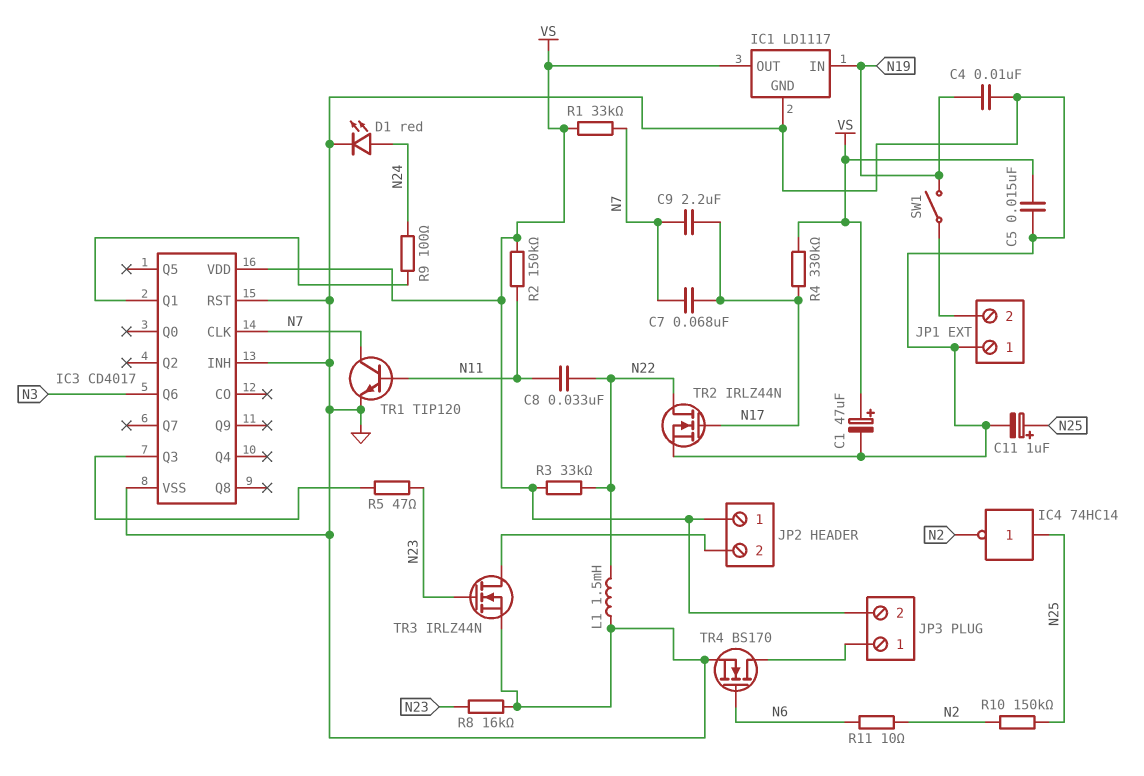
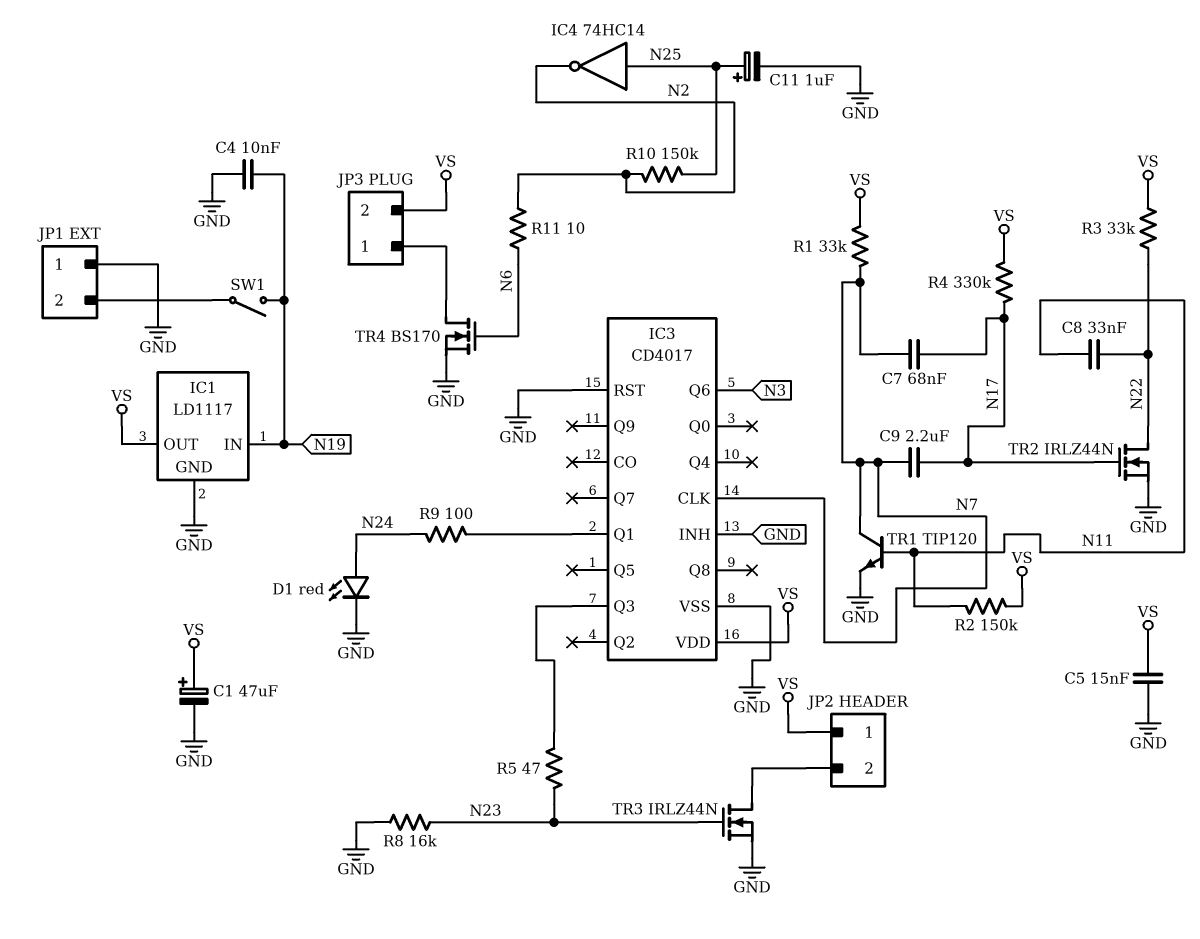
L1: 1.5mH (GND, N22) -> none

